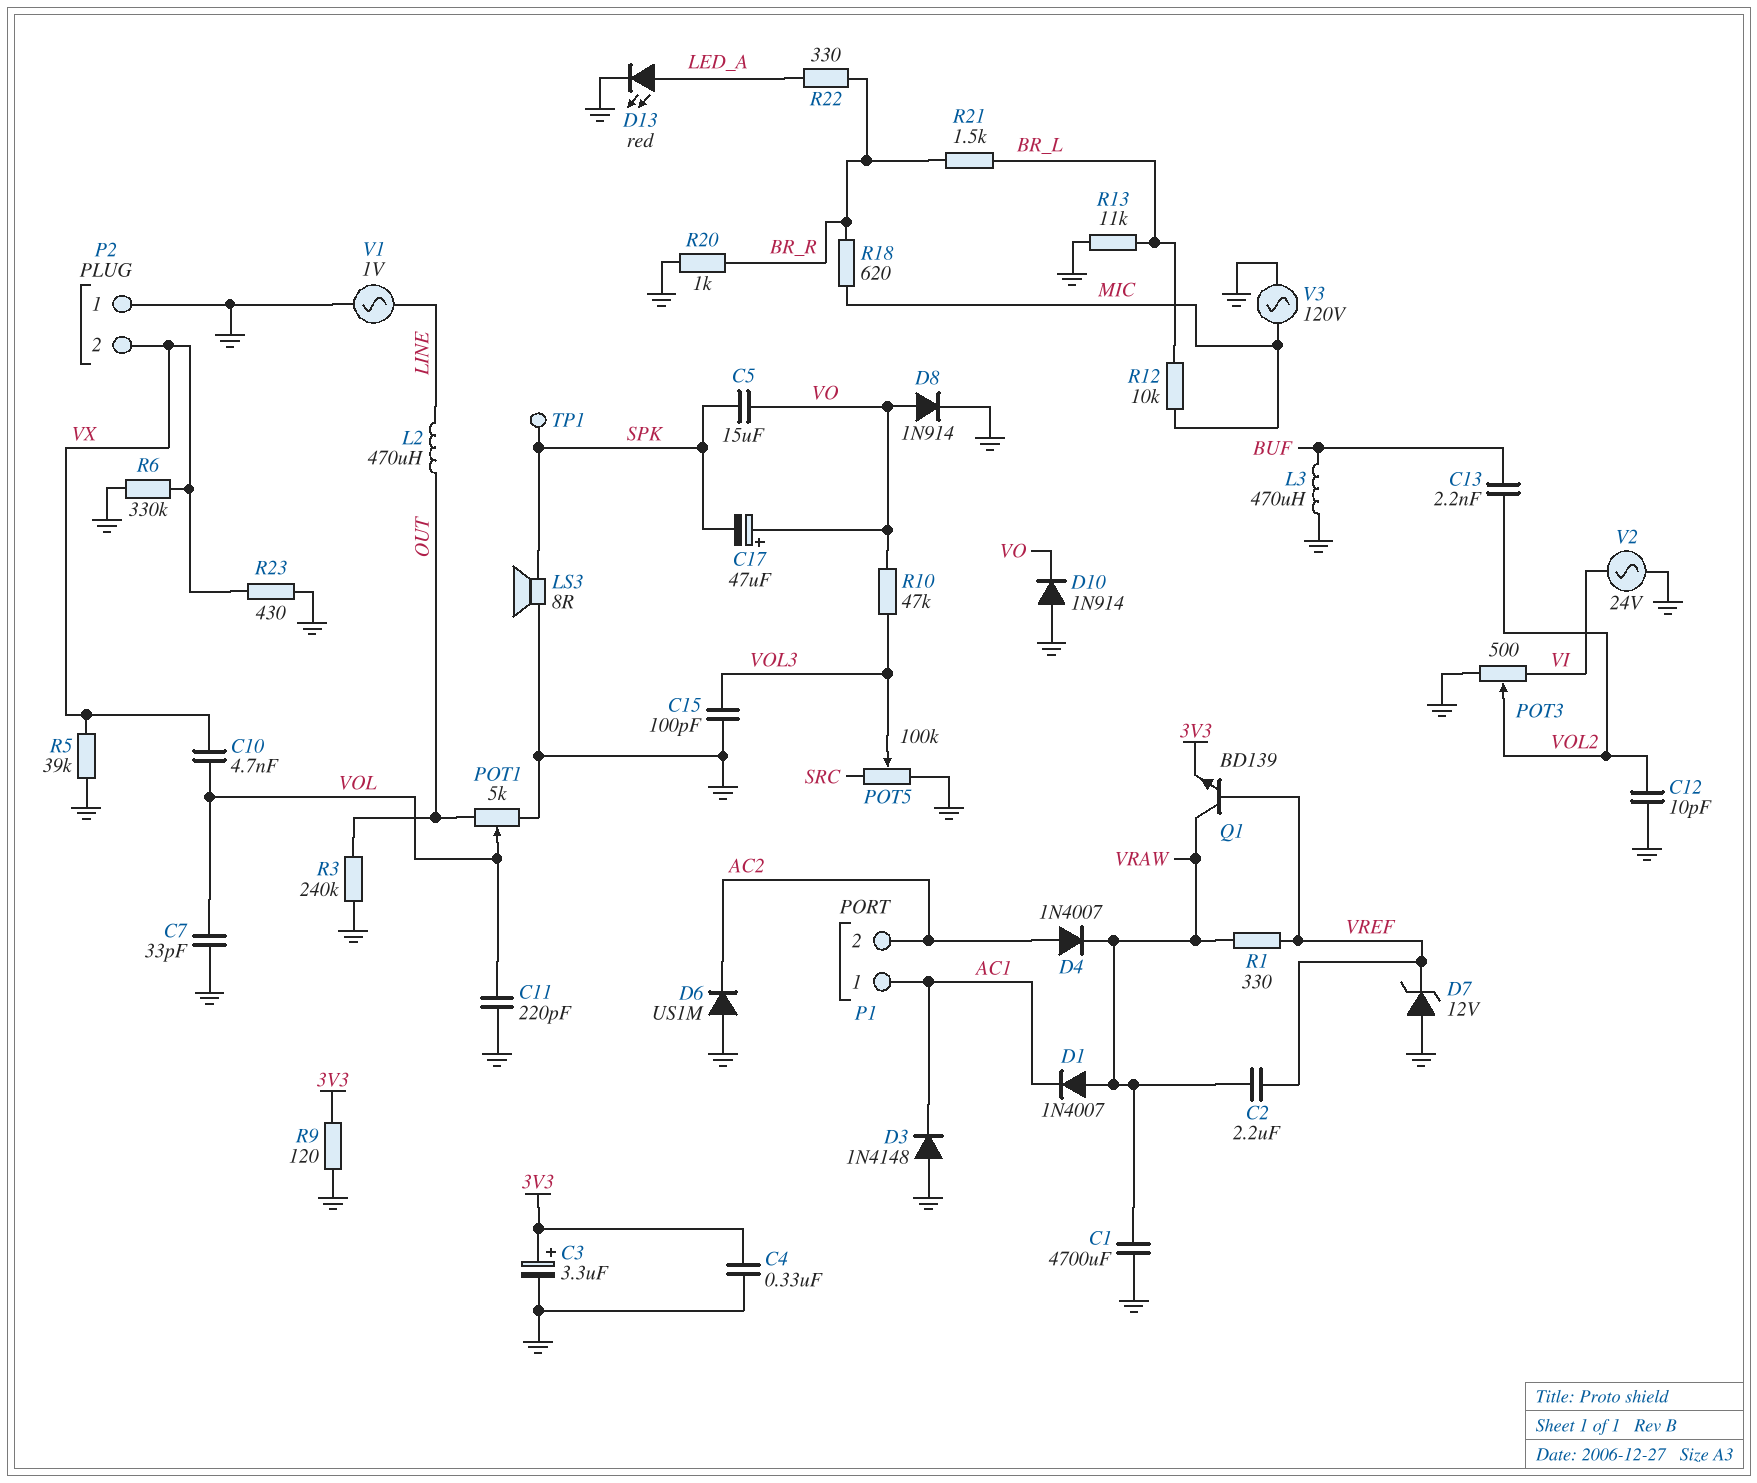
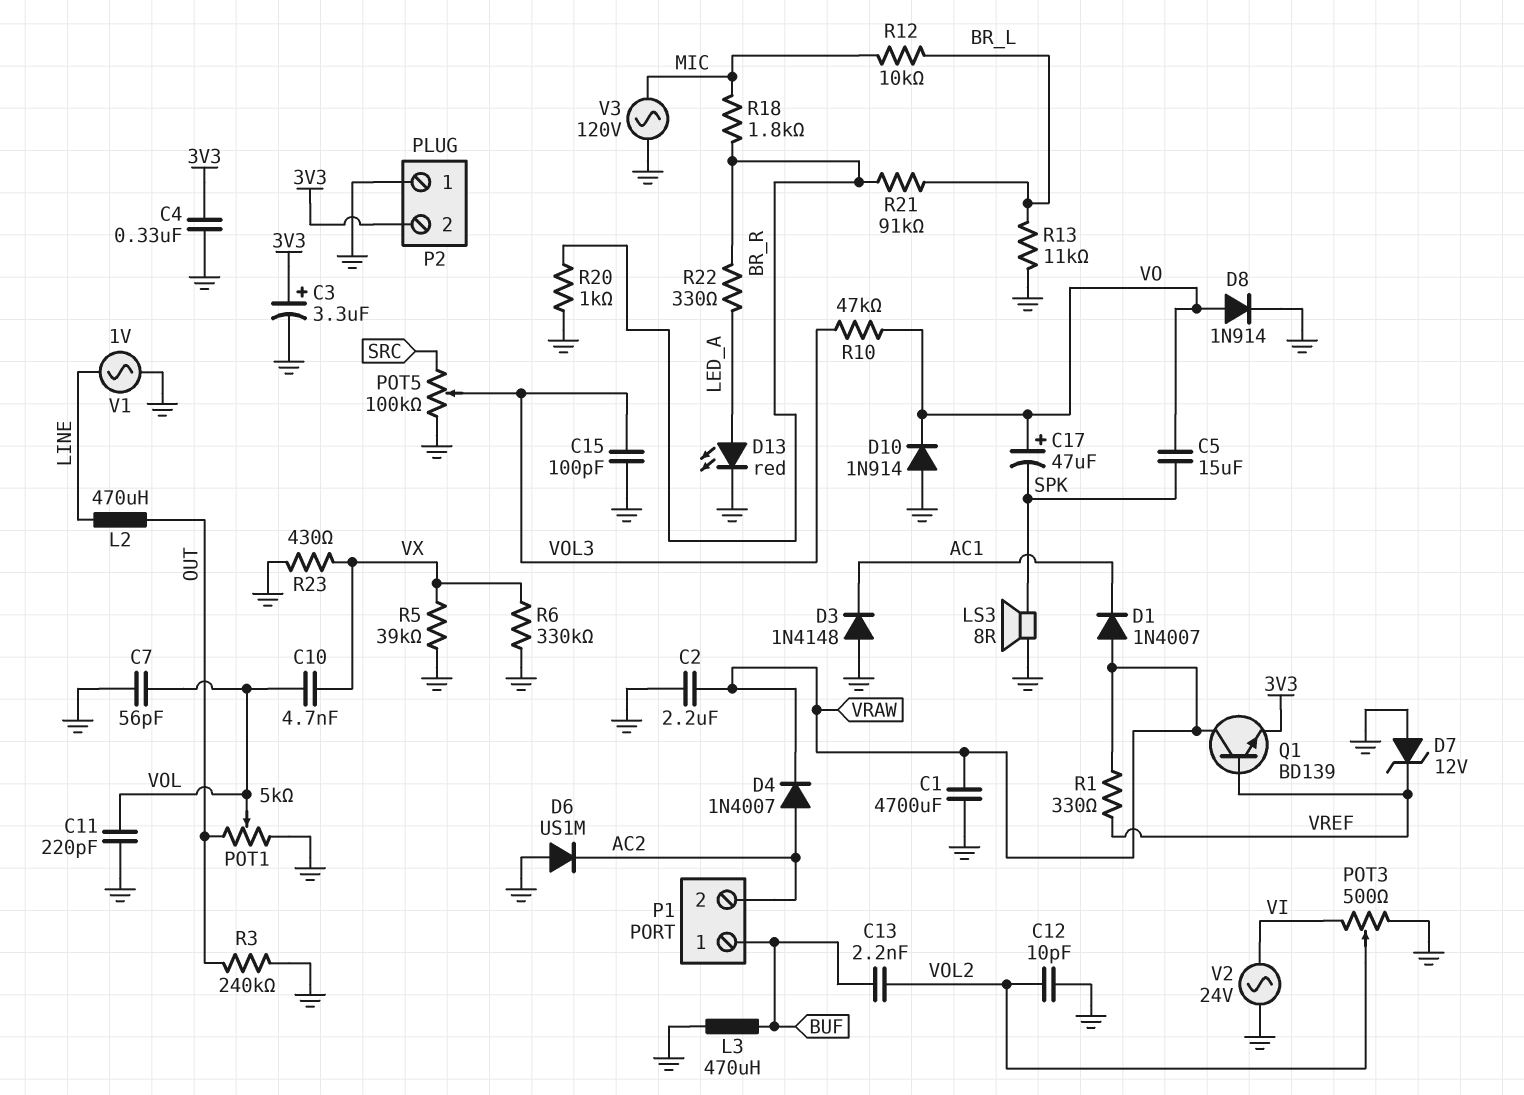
C2: 2.2uF (VRAW, VREF) -> 2.2uF (GND, VRAW)
C7: 33pF (GND, VOL) -> 56pF (GND, VOL)
P1 pin 1: AC1 -> BUF
P2 pin 2: VX -> 3V3
R9: 120 (3V3, GND) -> none
R18: 620 (BR_R, MIC) -> 1.8k (BR_R, MIC)
R21: 1.5k (BR_L, BR_R) -> 91k (BR_L, BR_R)
TP1: test point (SPK) -> none

